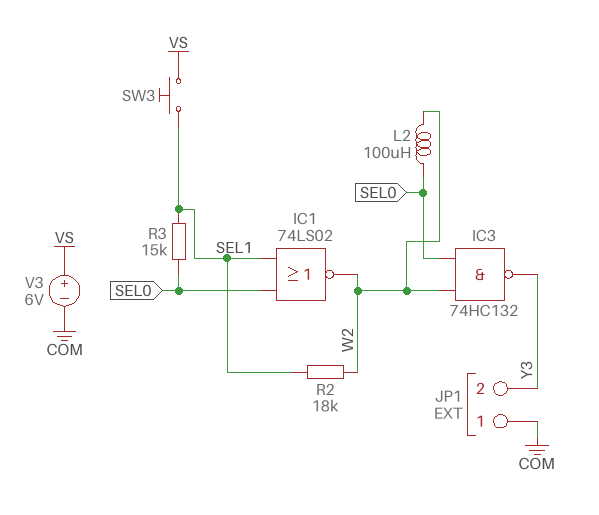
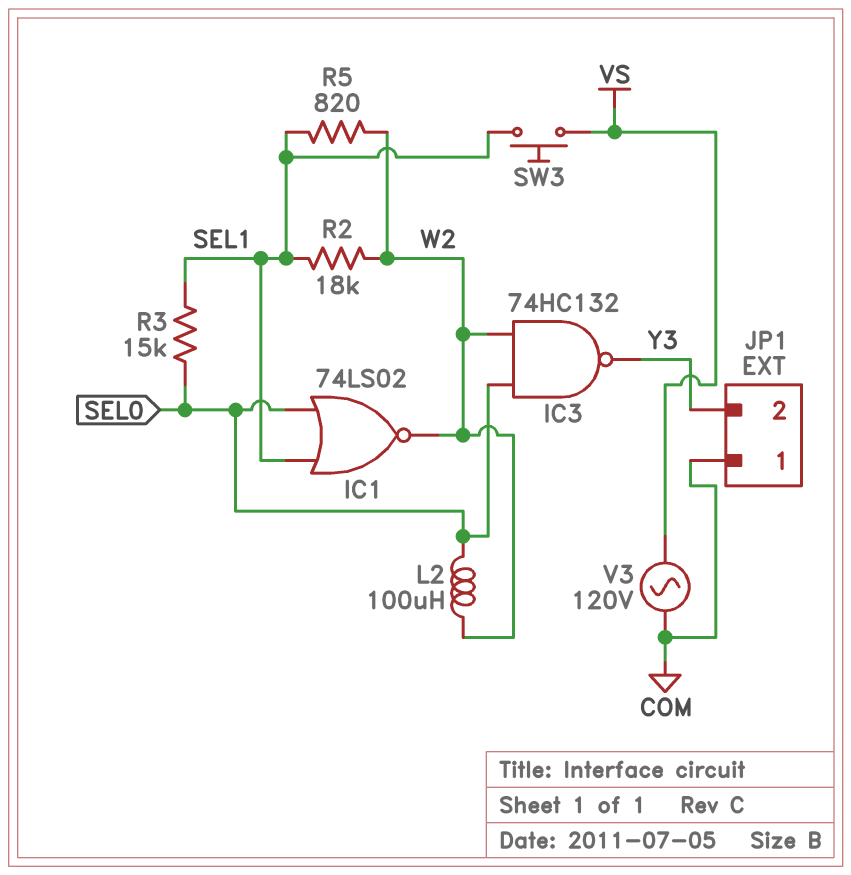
R5: none -> 820 (SEL1, W2)
V3: 6V (plus VS, minus COM) -> AC 120V (COM, VS)

